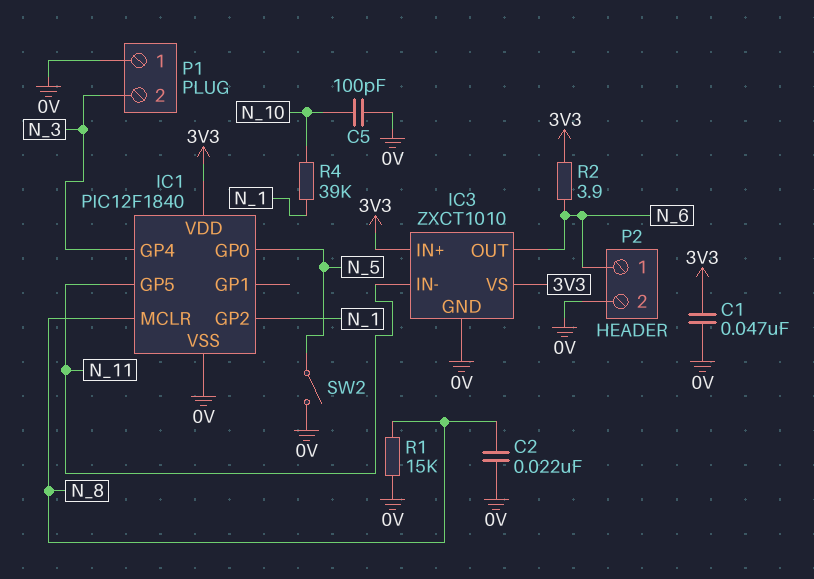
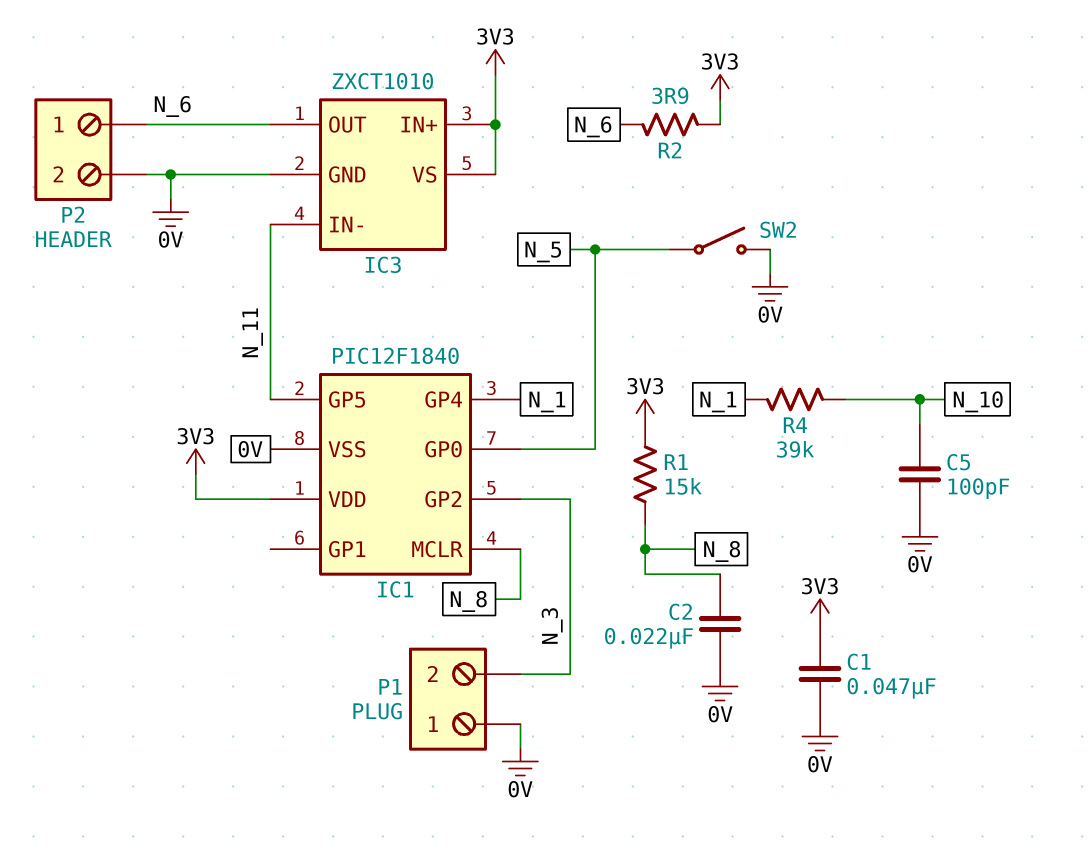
IC1 pin GP2: N_1 -> N_3
IC1 pin GP4: N_3 -> N_1
R1: 15k (0V, N_8) -> 15k (3V3, N_8)

